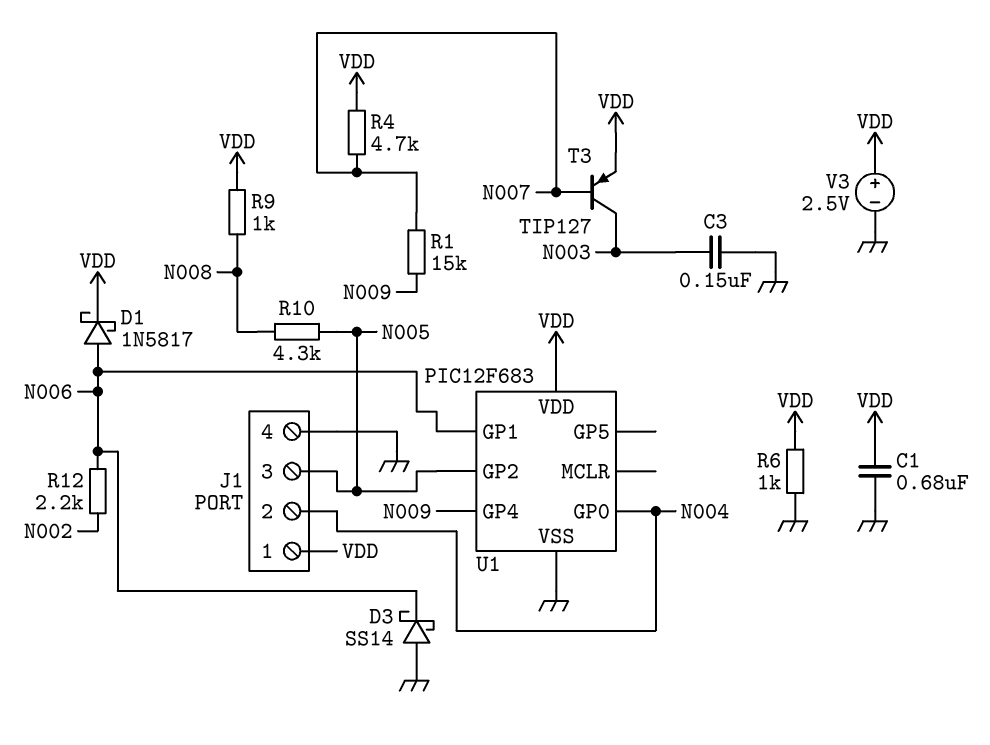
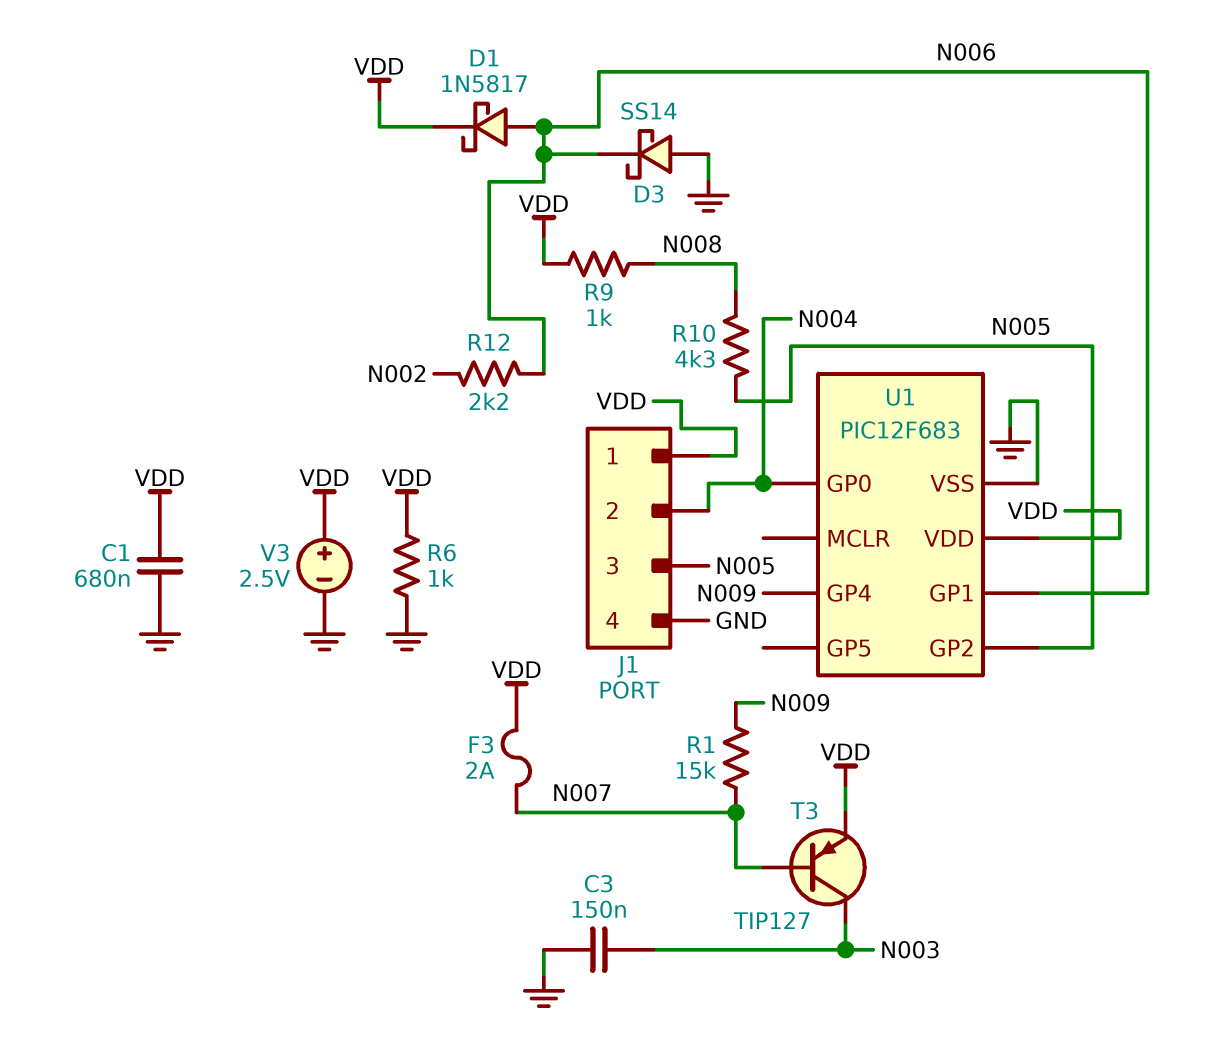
F3: none -> 2A (N007, VDD)
R4: 4.7k (N007, VDD) -> none

